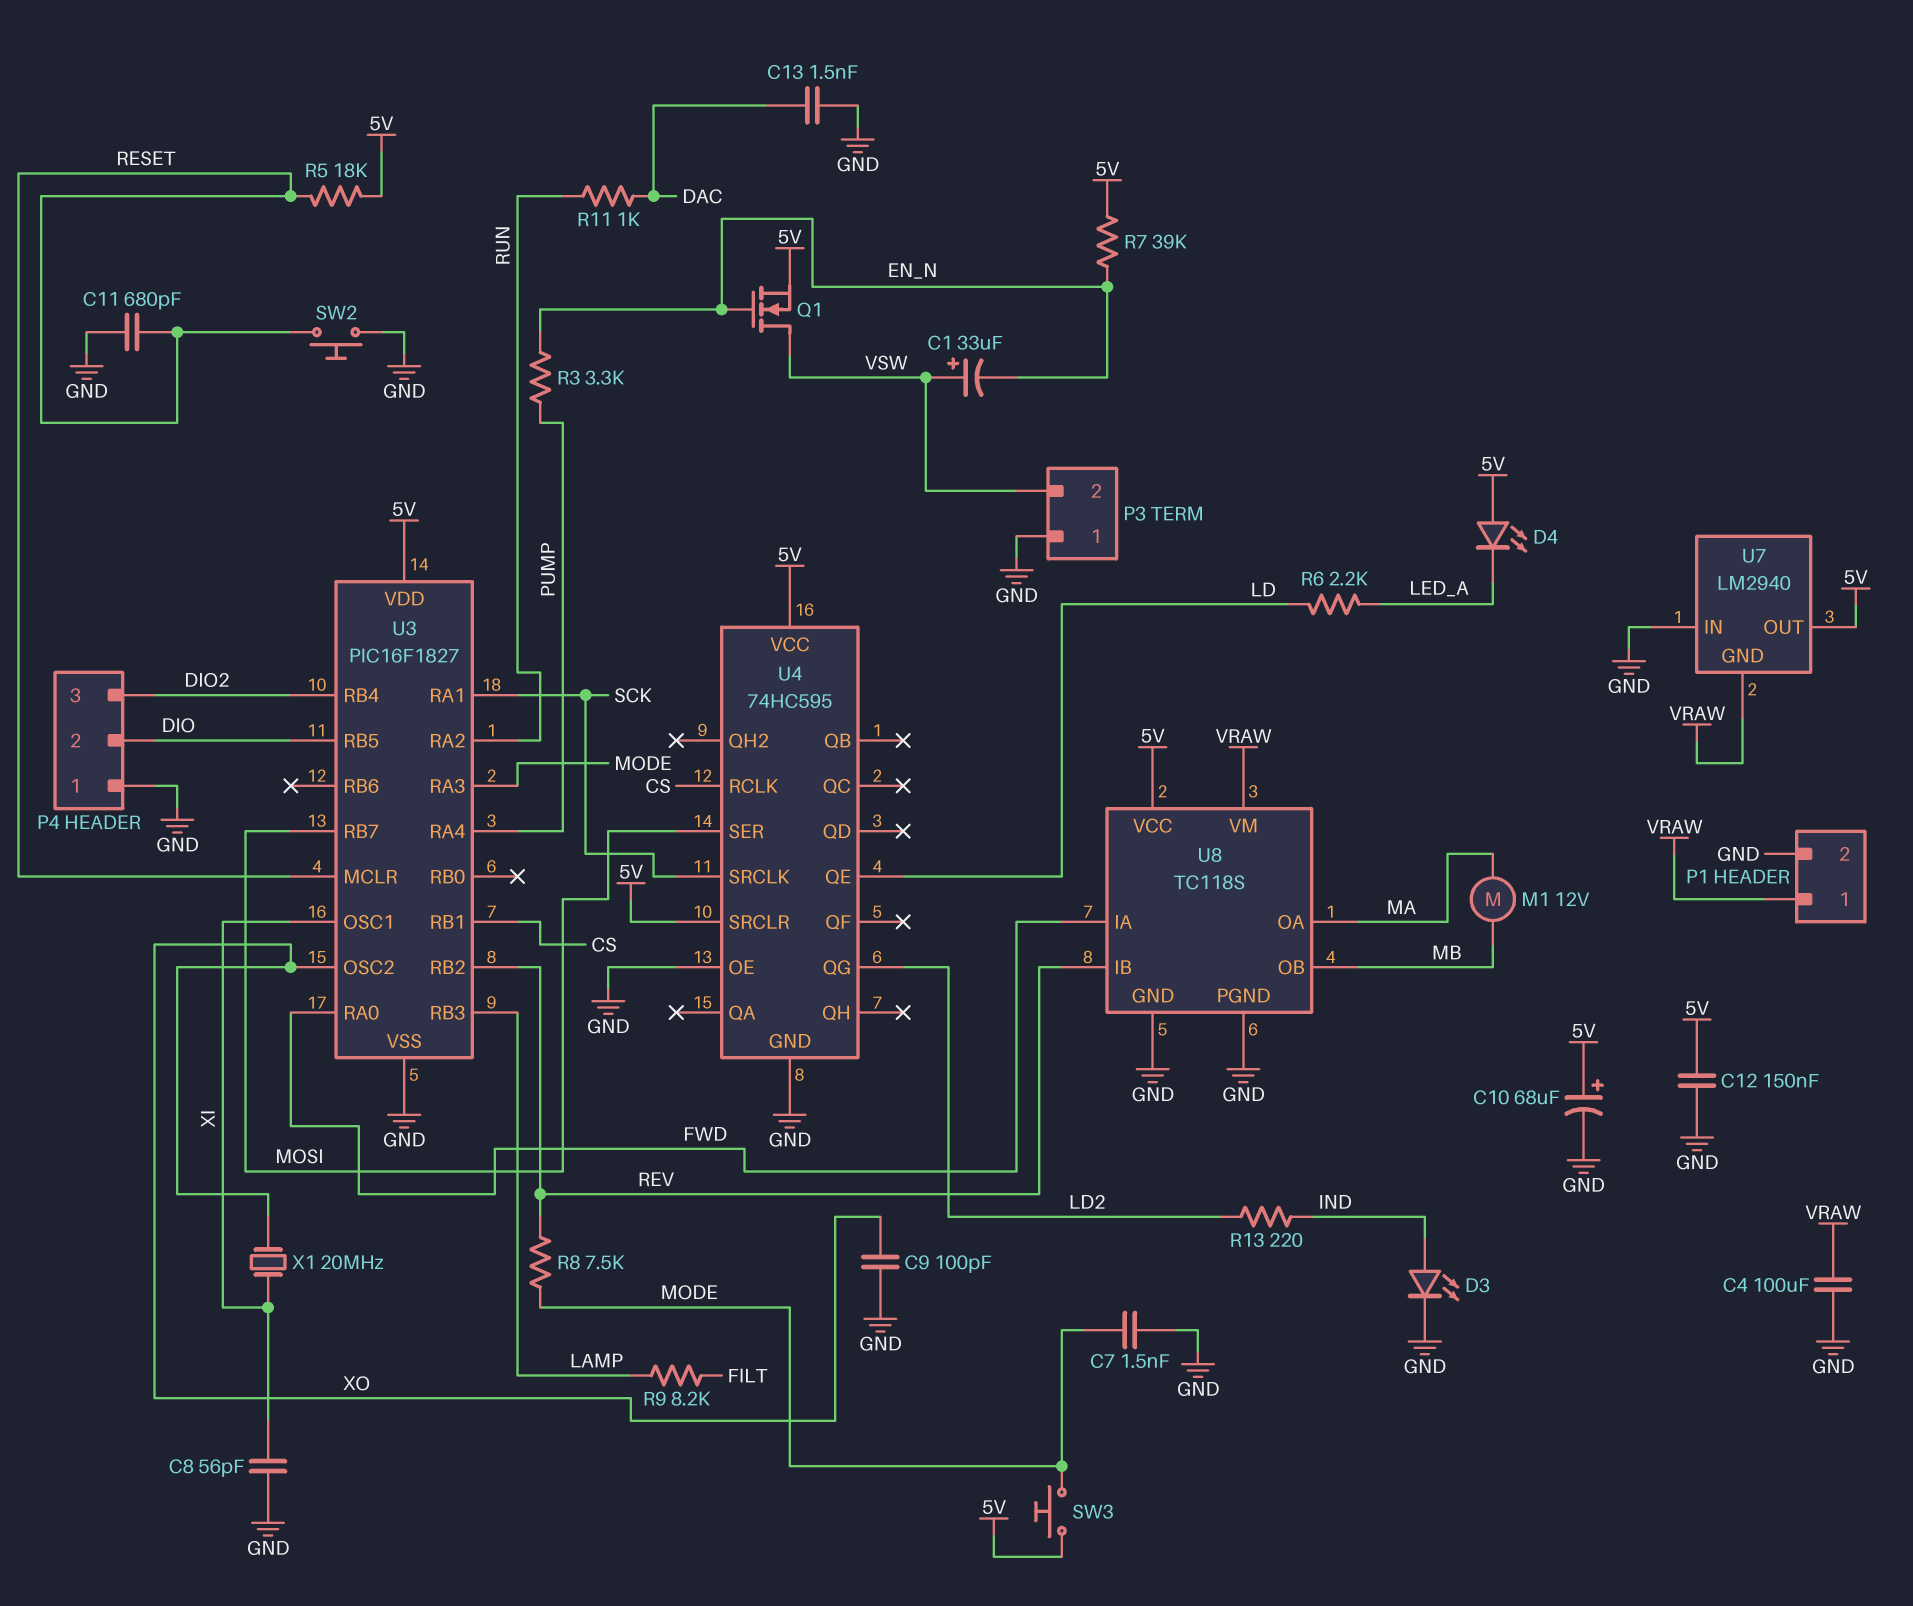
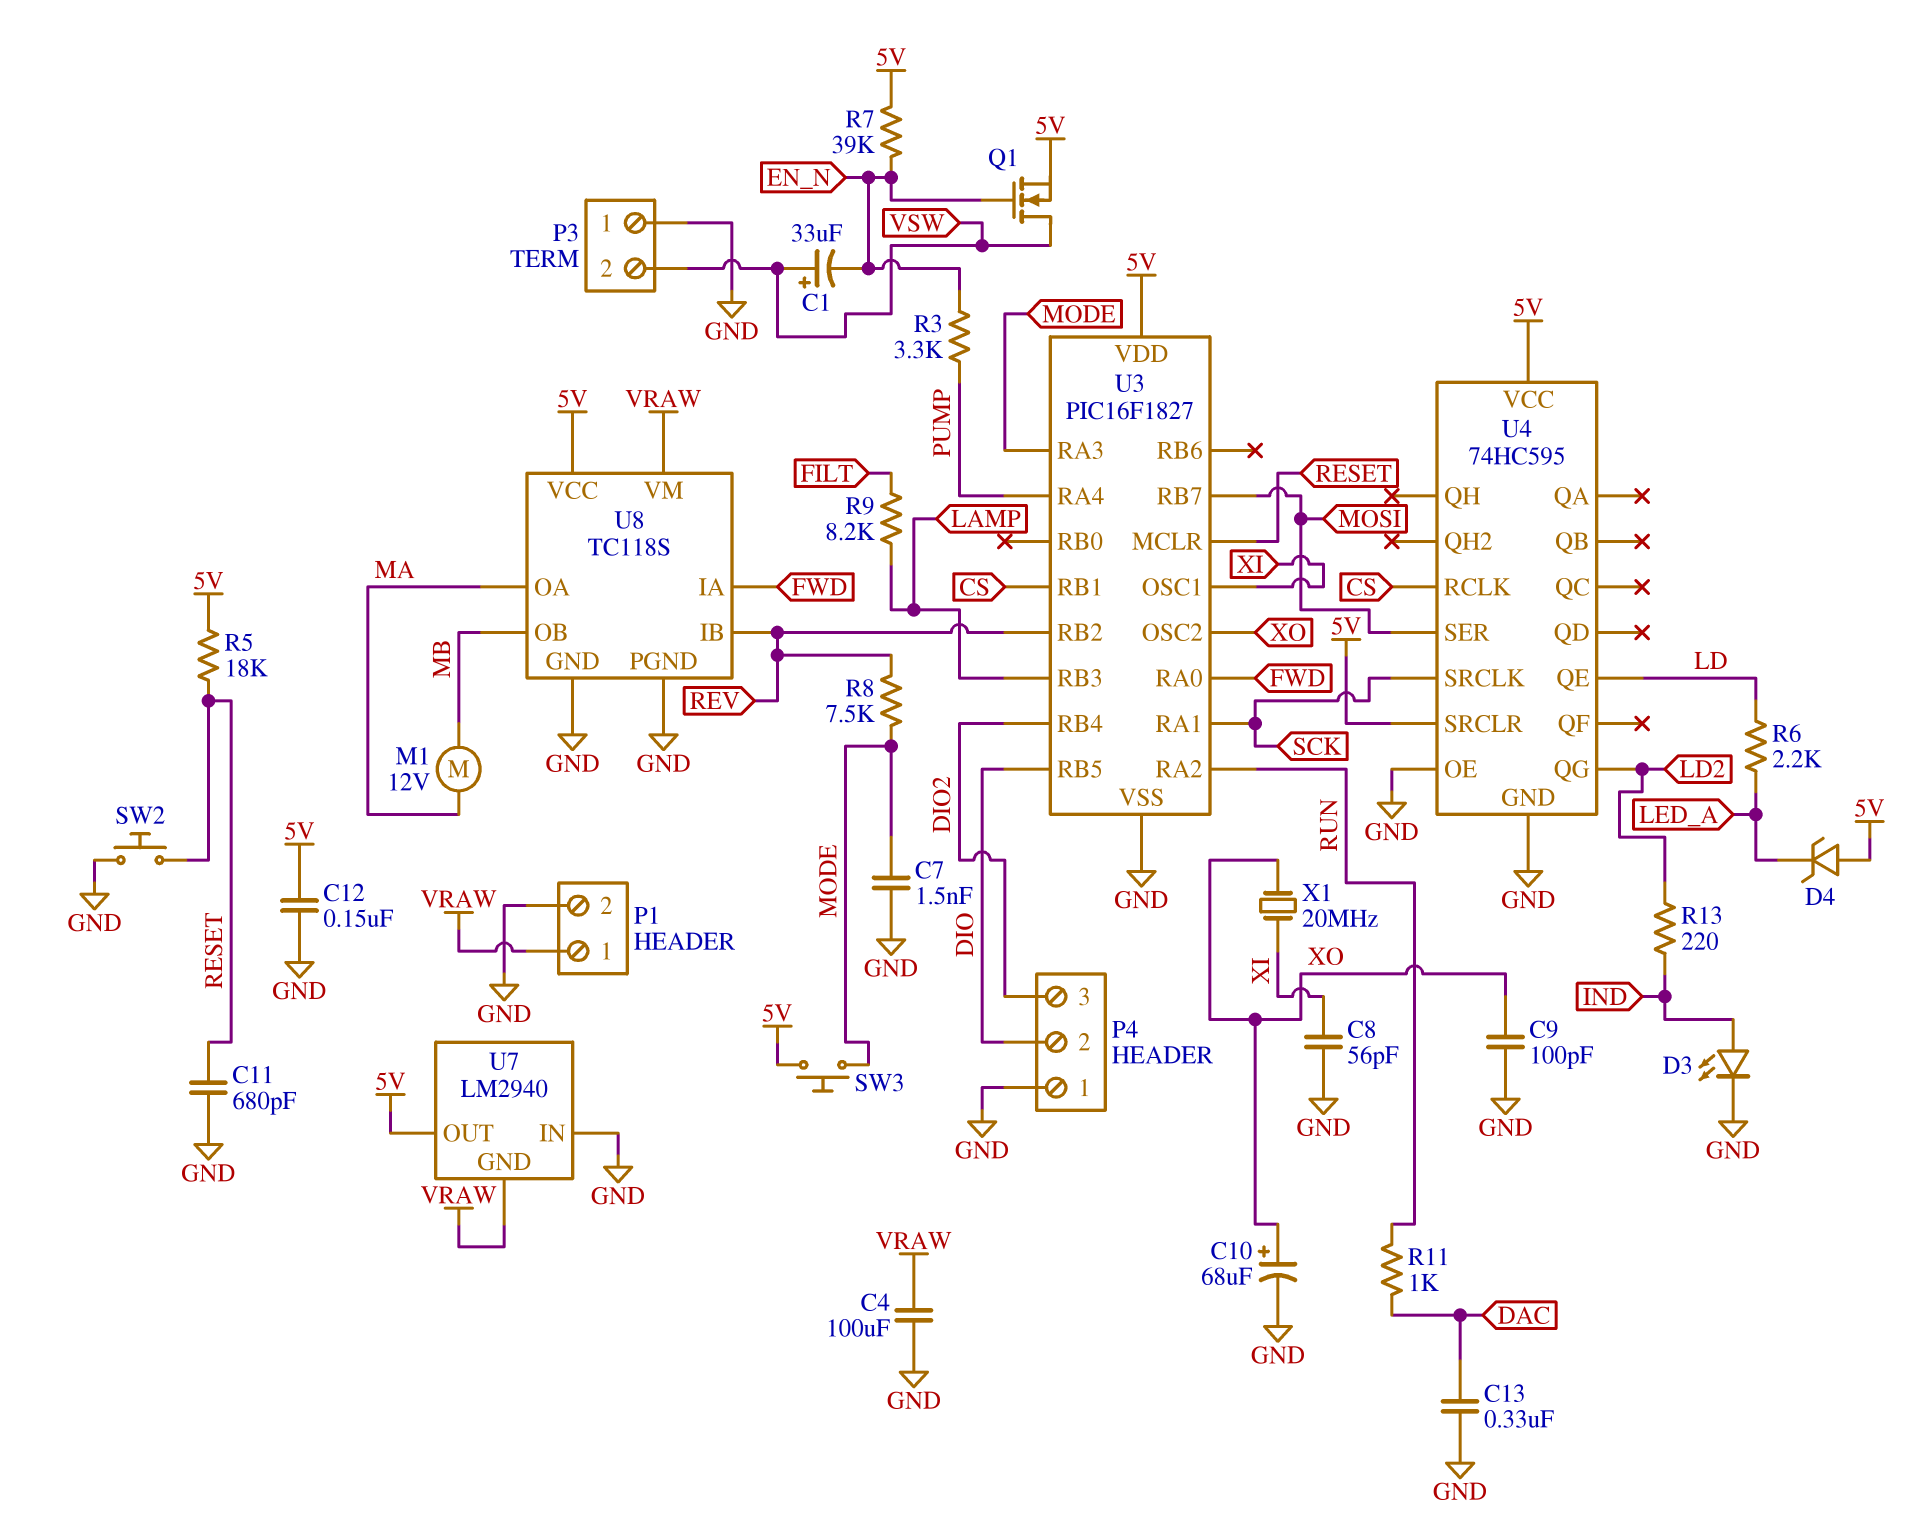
C10: 68uF (plus 5V, minus GND) -> 68uF (plus XO, minus GND)
C13: 1.5nF (DAC, GND) -> 330nF (DAC, GND)
D4: LED (A 5V, K LED_A) -> zener (A 5V, K LED_A)

